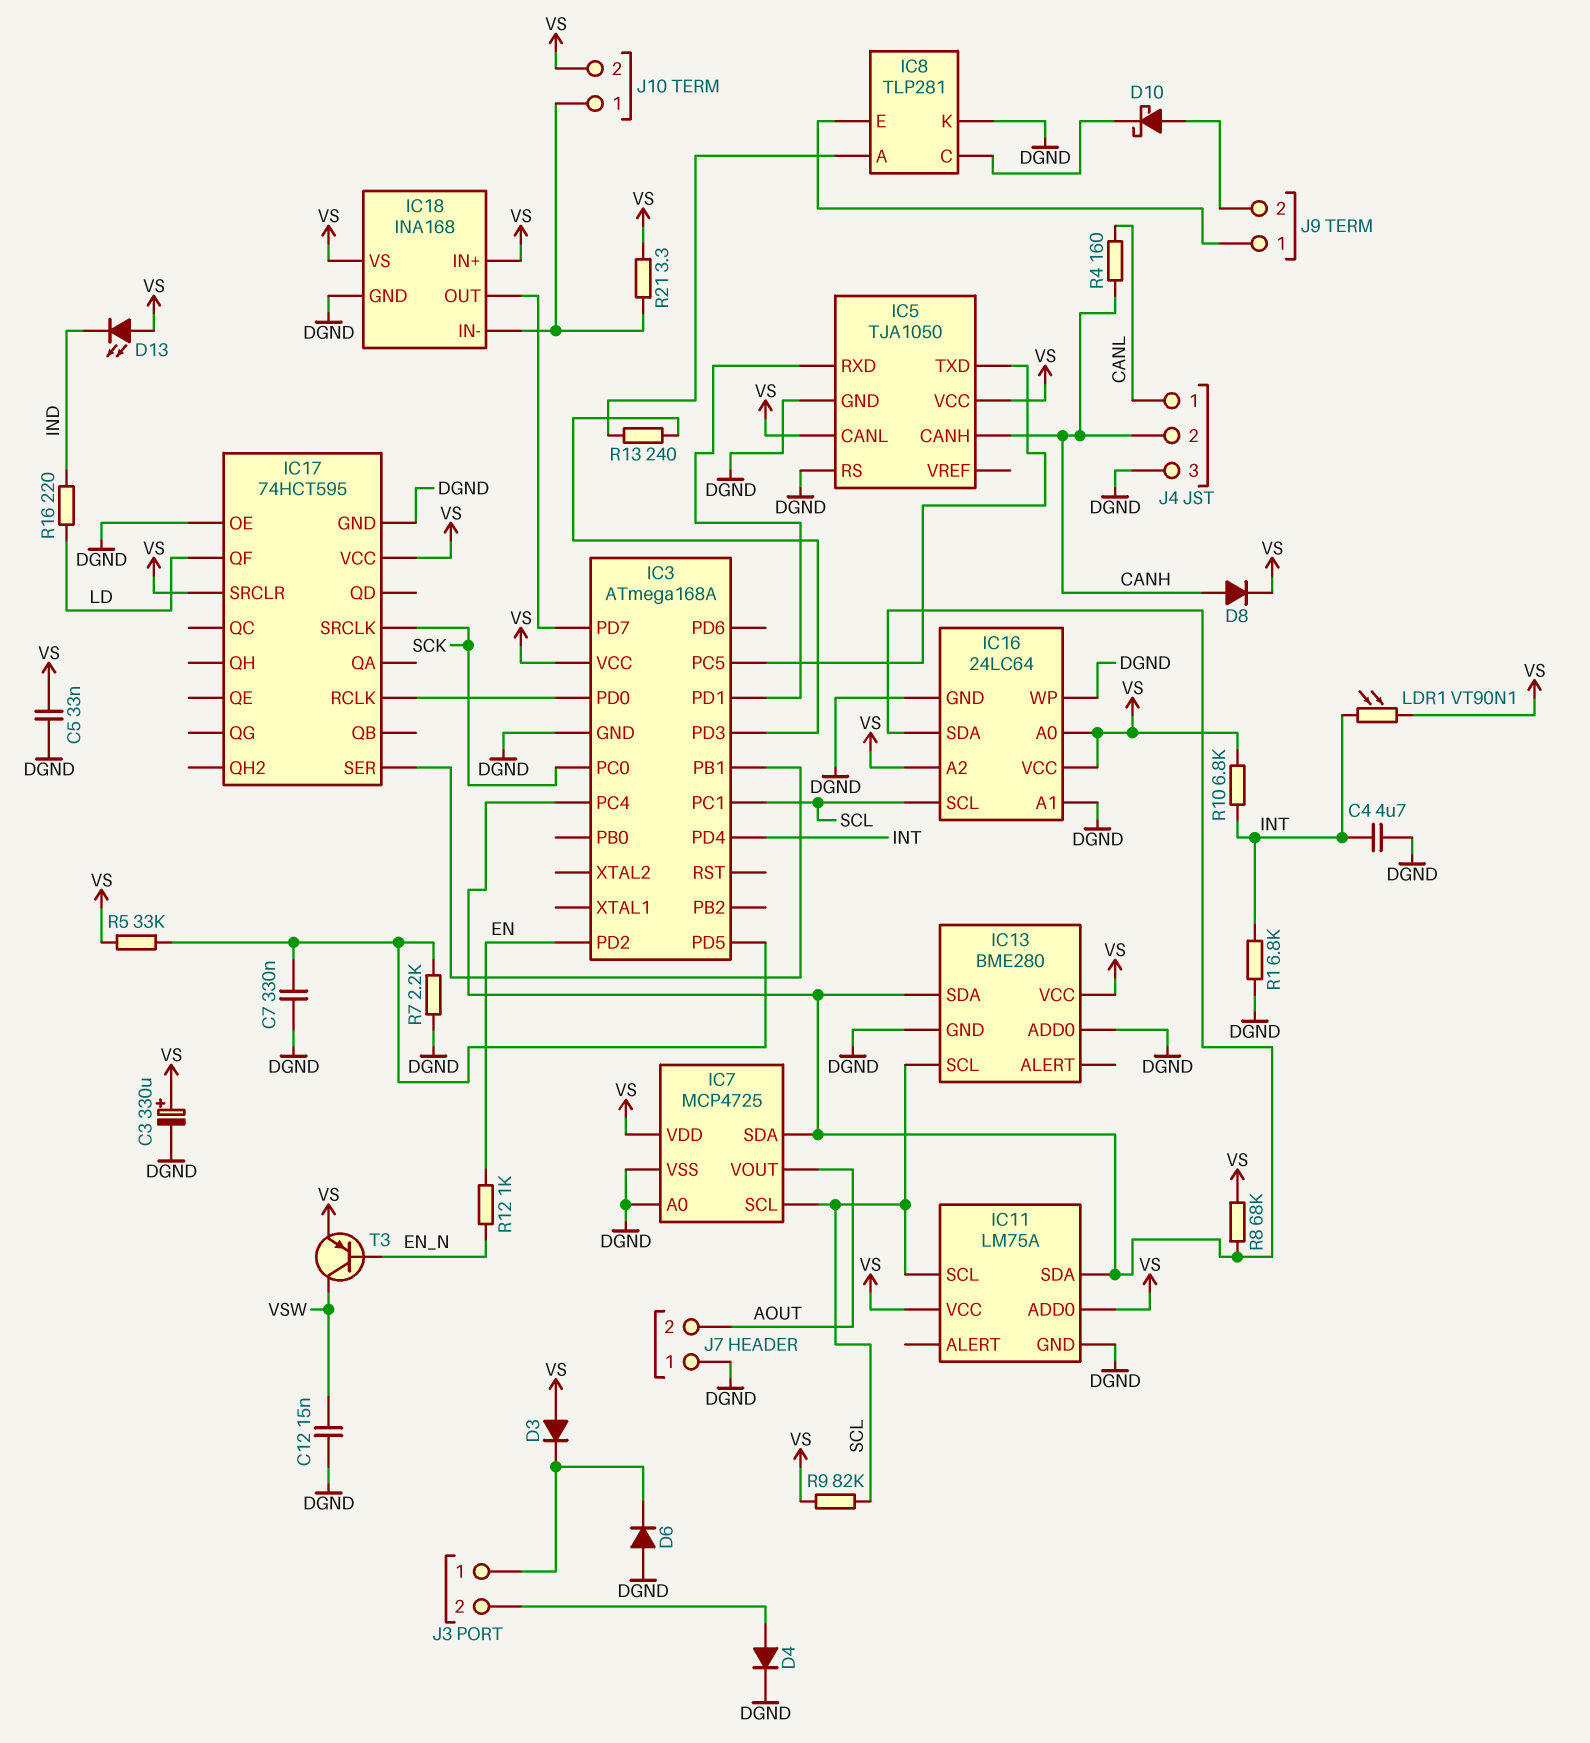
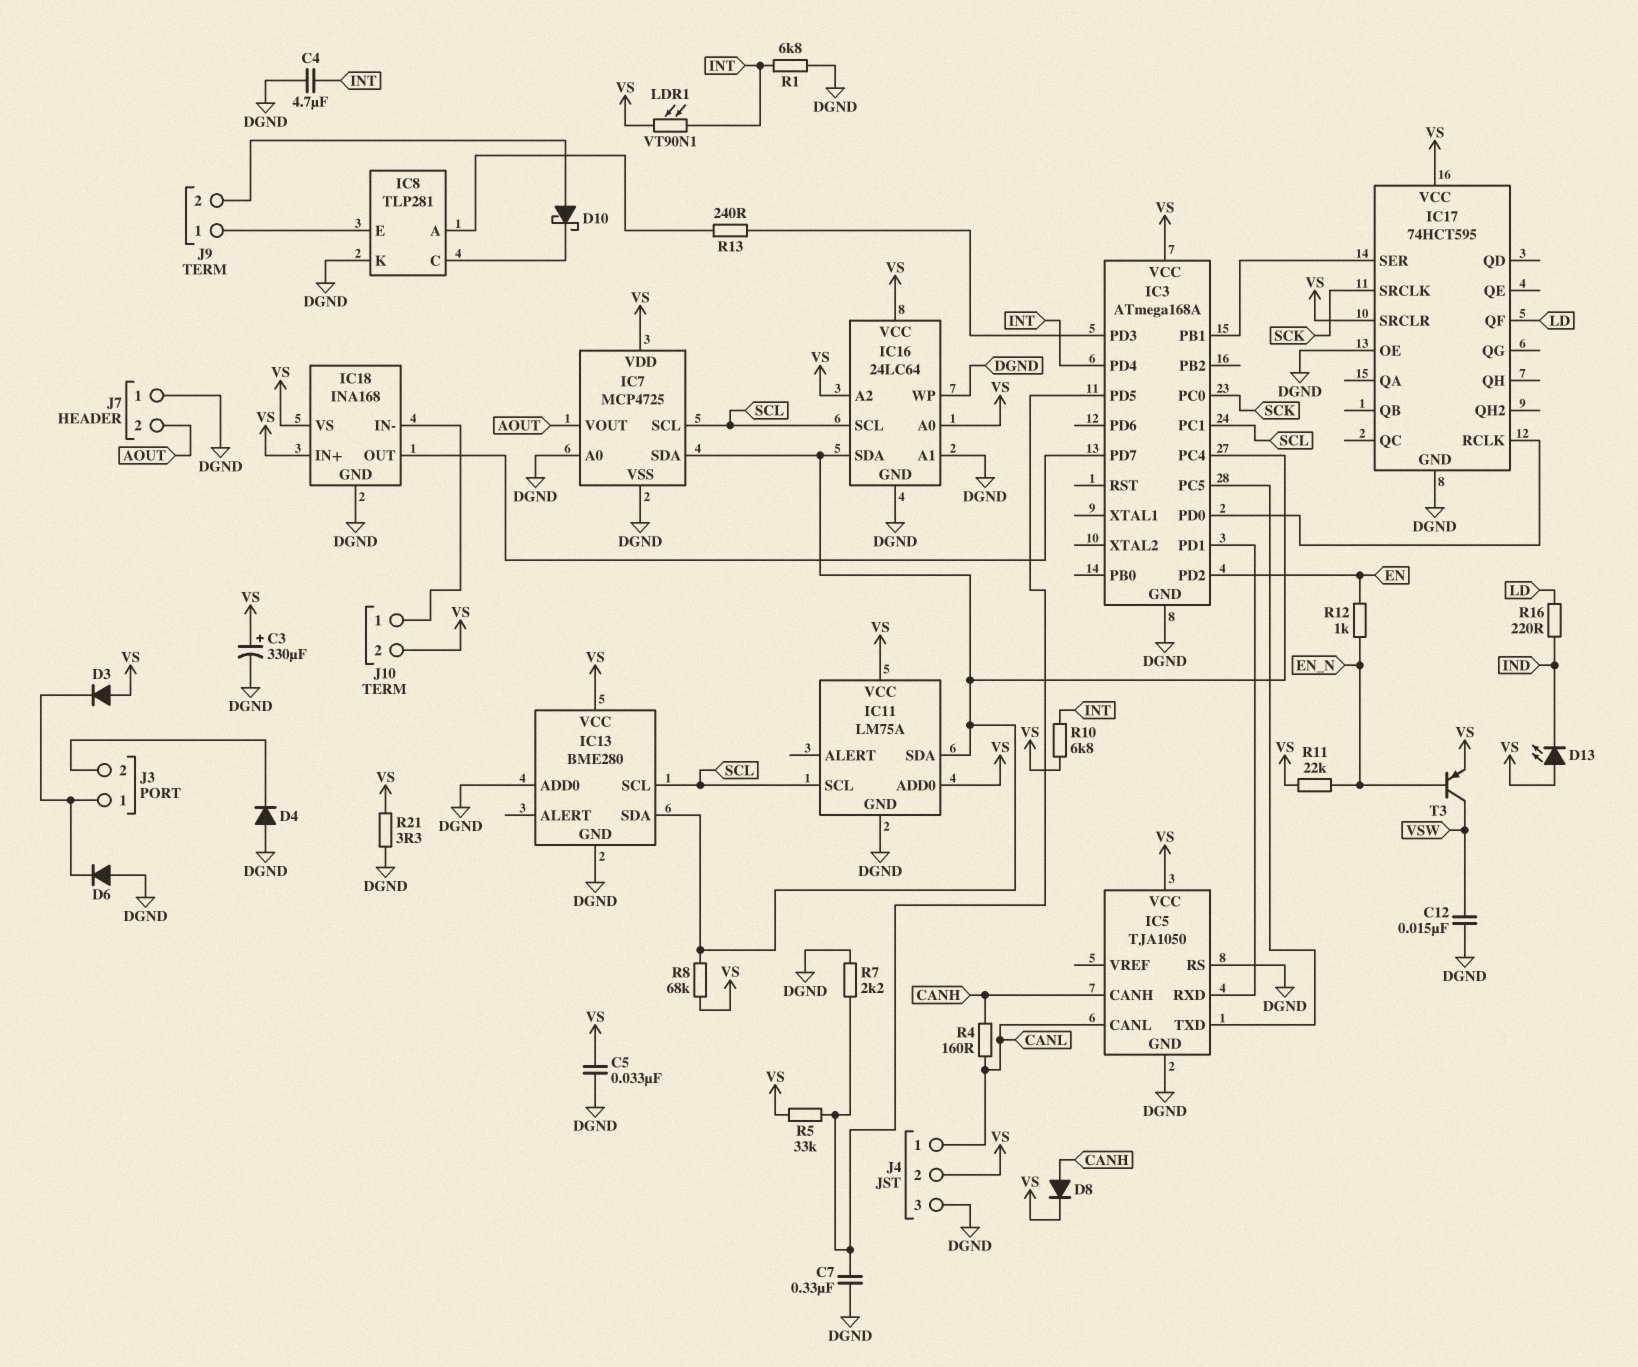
D4: diode (A J3/2, K DGND) -> diode (A DGND, K J3/2)
IC5 pin CANL: VS -> CANL
J4 pin 2: CANH -> VS
R9: 82k (SCL, VS) -> none
R11: none -> 22k (EN_N, VS)
R21: 3.3 (IC18/IN-, VS) -> 3.3 (DGND, VS)

